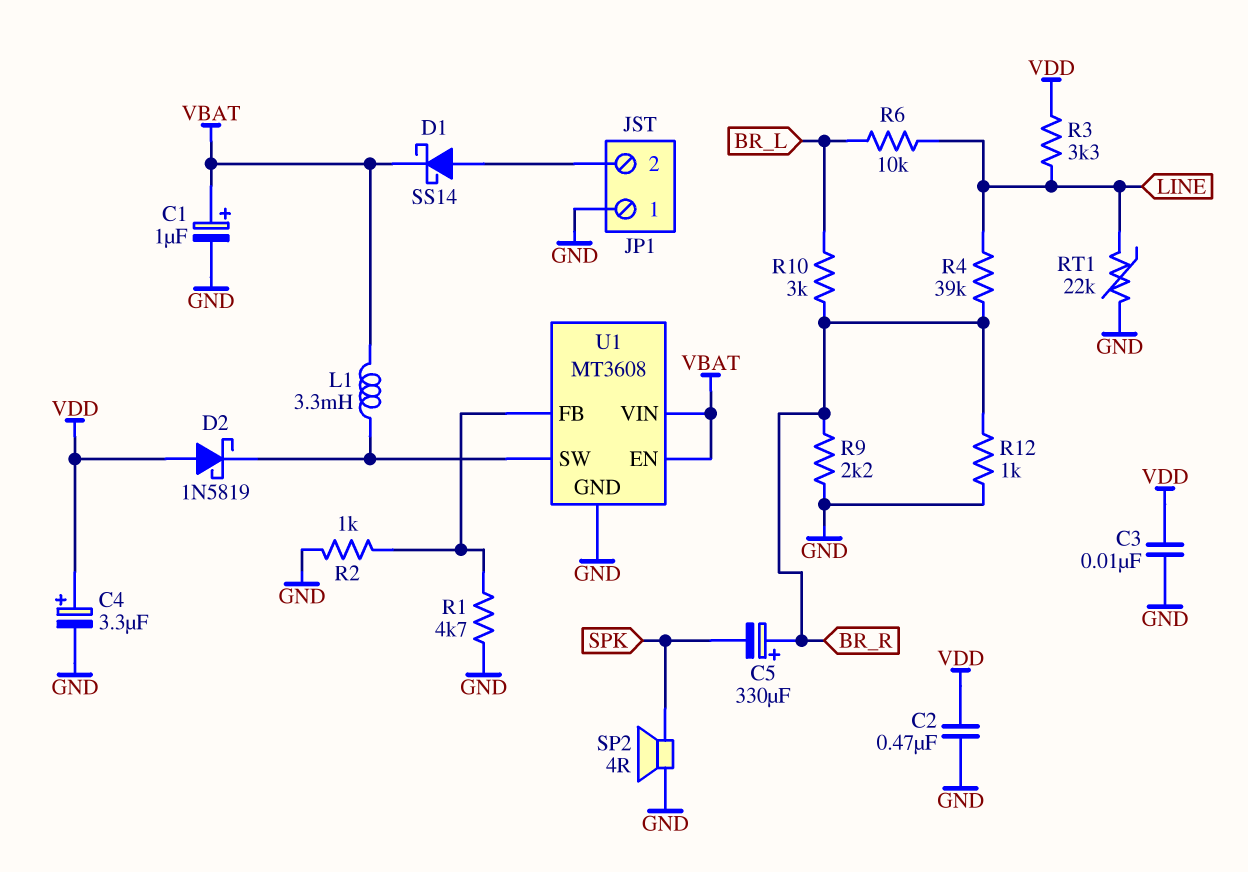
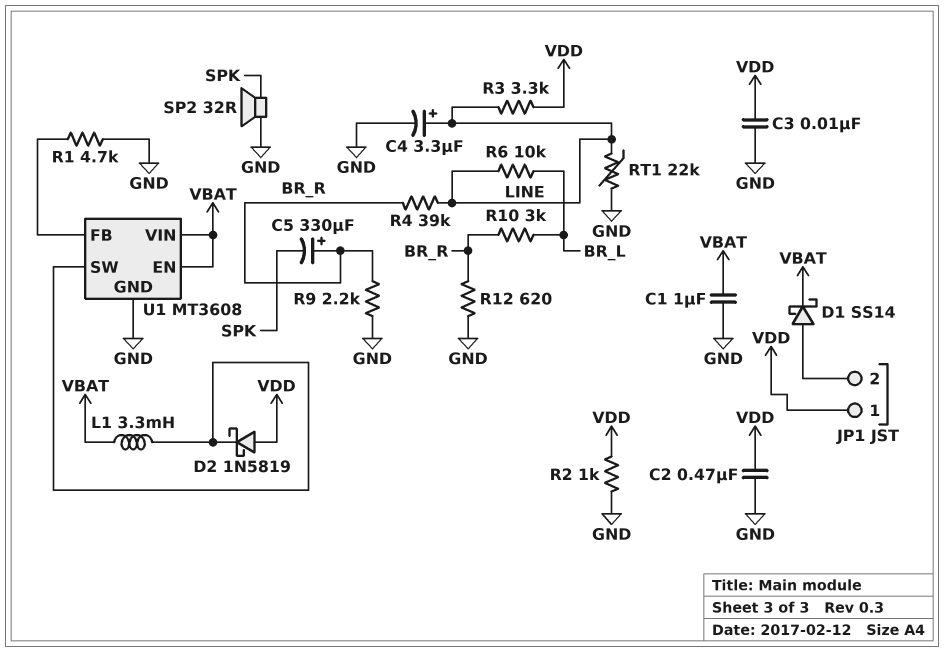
C1: 1uF (plus VBAT, minus GND) -> 1uF (GND, VBAT)
C4: 3.3uF (plus VDD, minus GND) -> 3.3uF (plus LINE, minus GND)
JP1 pin 1: GND -> VDD
R2: 1k (GND, U1/FB) -> 1k (GND, VDD)
R12: 1k (BR_R, GND) -> 620 (BR_R, GND)
SP2: speaker 4R (GND, SPK) -> speaker 32R (GND, SPK)

